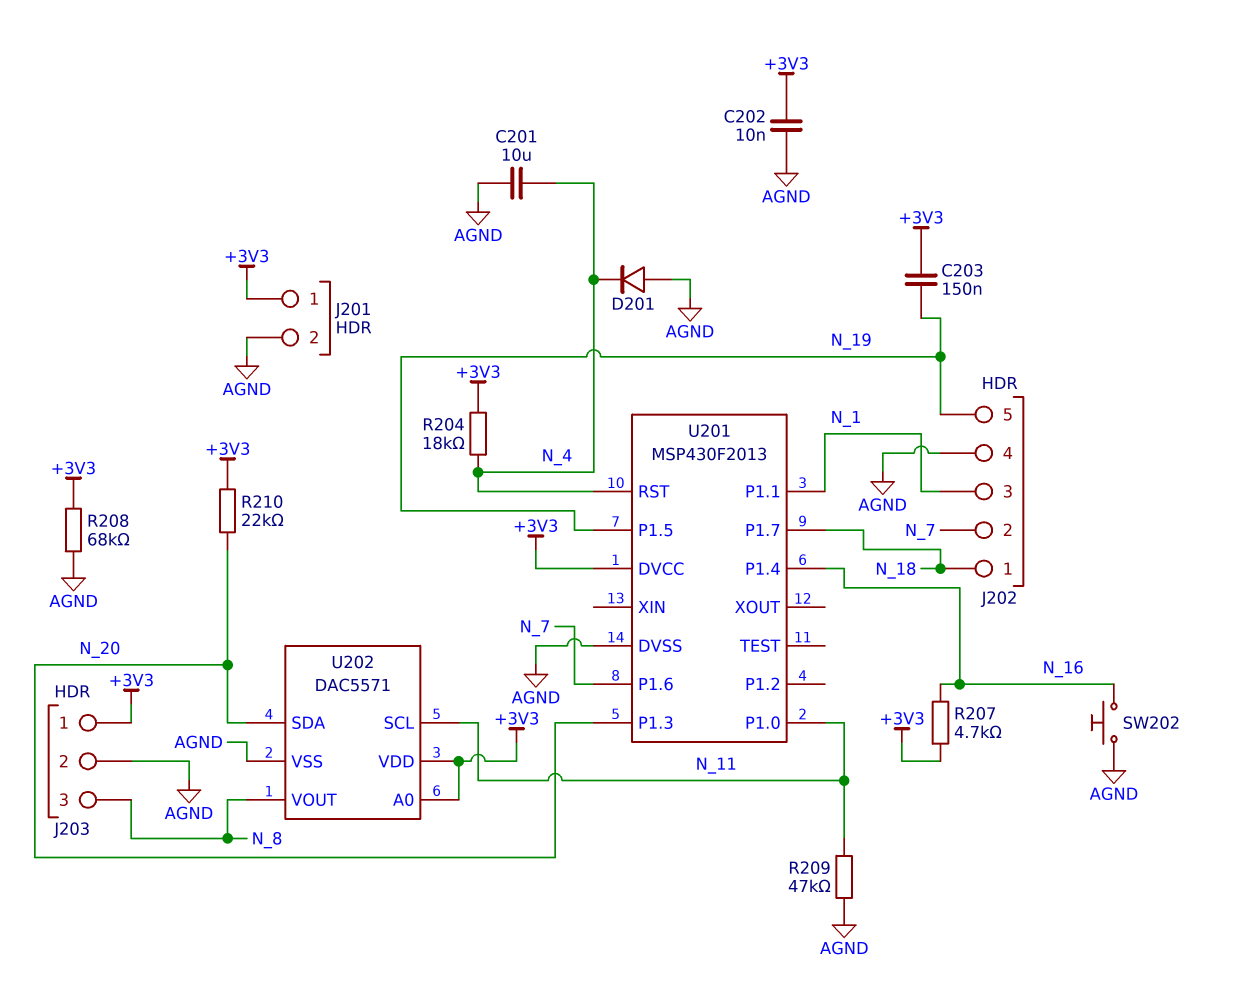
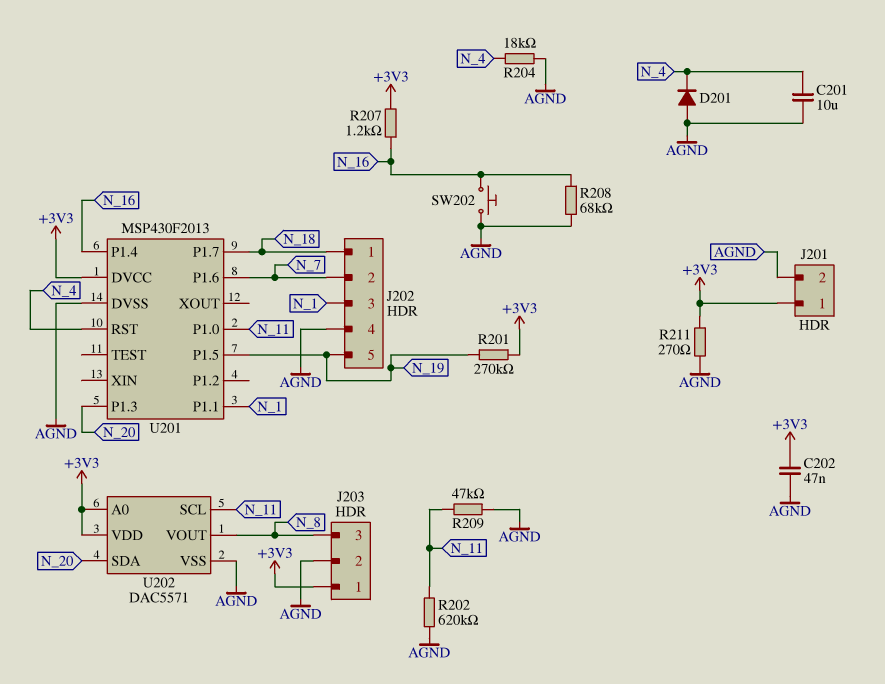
C202: 10nF (+3V3, AGND) -> 47nF (+3V3, AGND)
C203: 150nF (+3V3, N_19) -> none
R201: none -> 270k (+3V3, N_19)
R202: none -> 620k (AGND, N_11)
R204: 18k (+3V3, N_4) -> 18k (AGND, N_4)
R207: 4.7k (+3V3, N_16) -> 1.2k (+3V3, N_16)
R208: 68k (+3V3, AGND) -> 68k (AGND, N_16)
R210: 22k (+3V3, N_20) -> none
R211: none -> 270 (+3V3, AGND)

